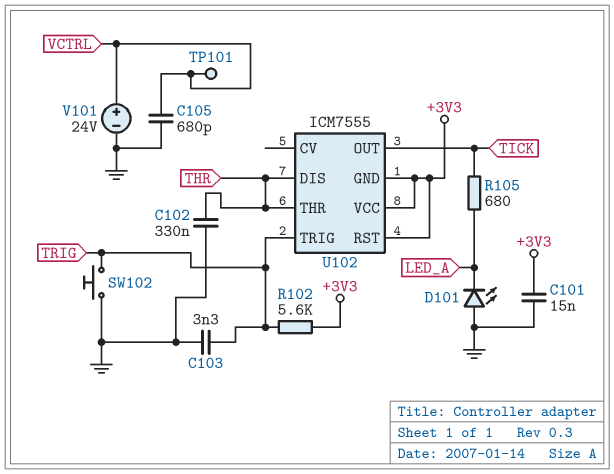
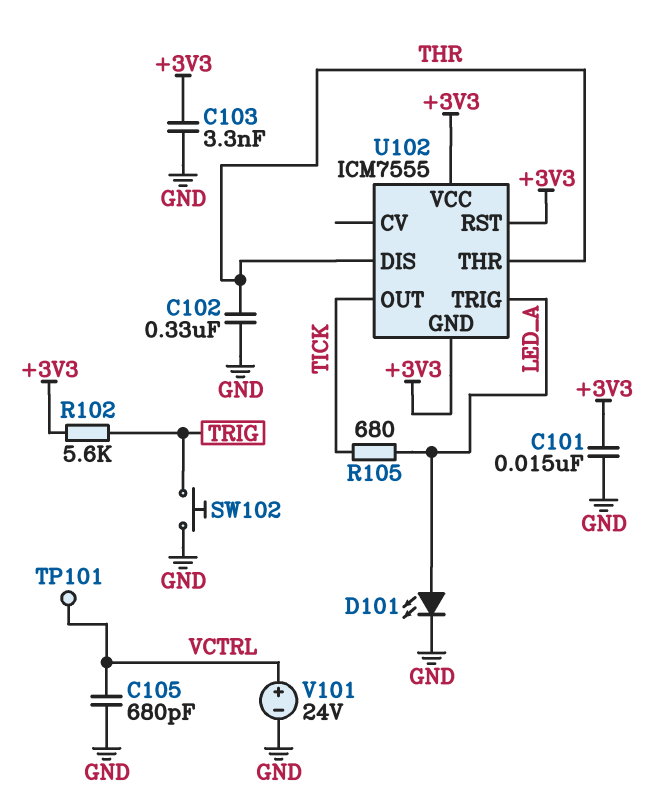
C103: 3.3nF (GND, TRIG) -> 3.3nF (+3V3, GND)
D101: LED (A GND, K LED_A) -> LED (A LED_A, K GND)
U102 pin TRIG: TRIG -> LED_A

